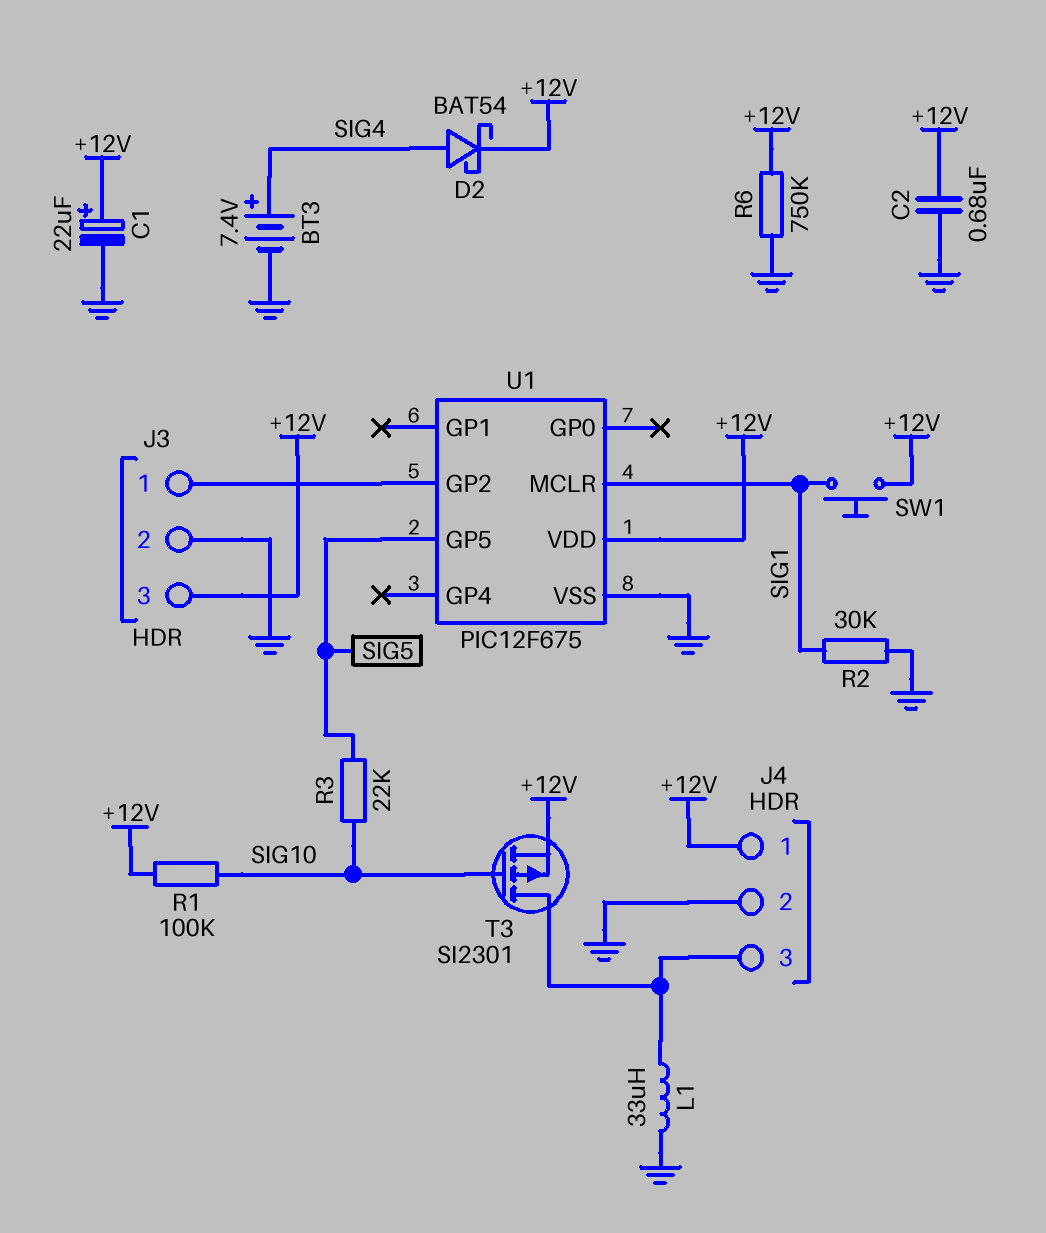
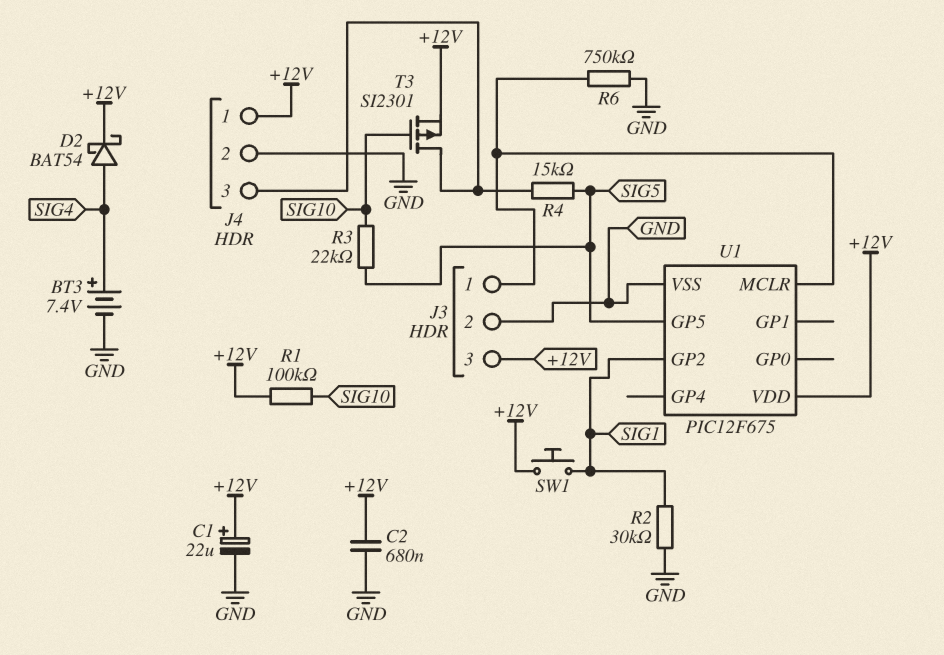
L1: 33uH (GND, J4/3) -> none
R4: none -> 15k (J4/3, SIG5)
R6: 750k (+12V, GND) -> 750k (GND, J3/1)
U1 pin GP2: J3/1 -> SIG1
U1 pin MCLR: SIG1 -> J3/1

